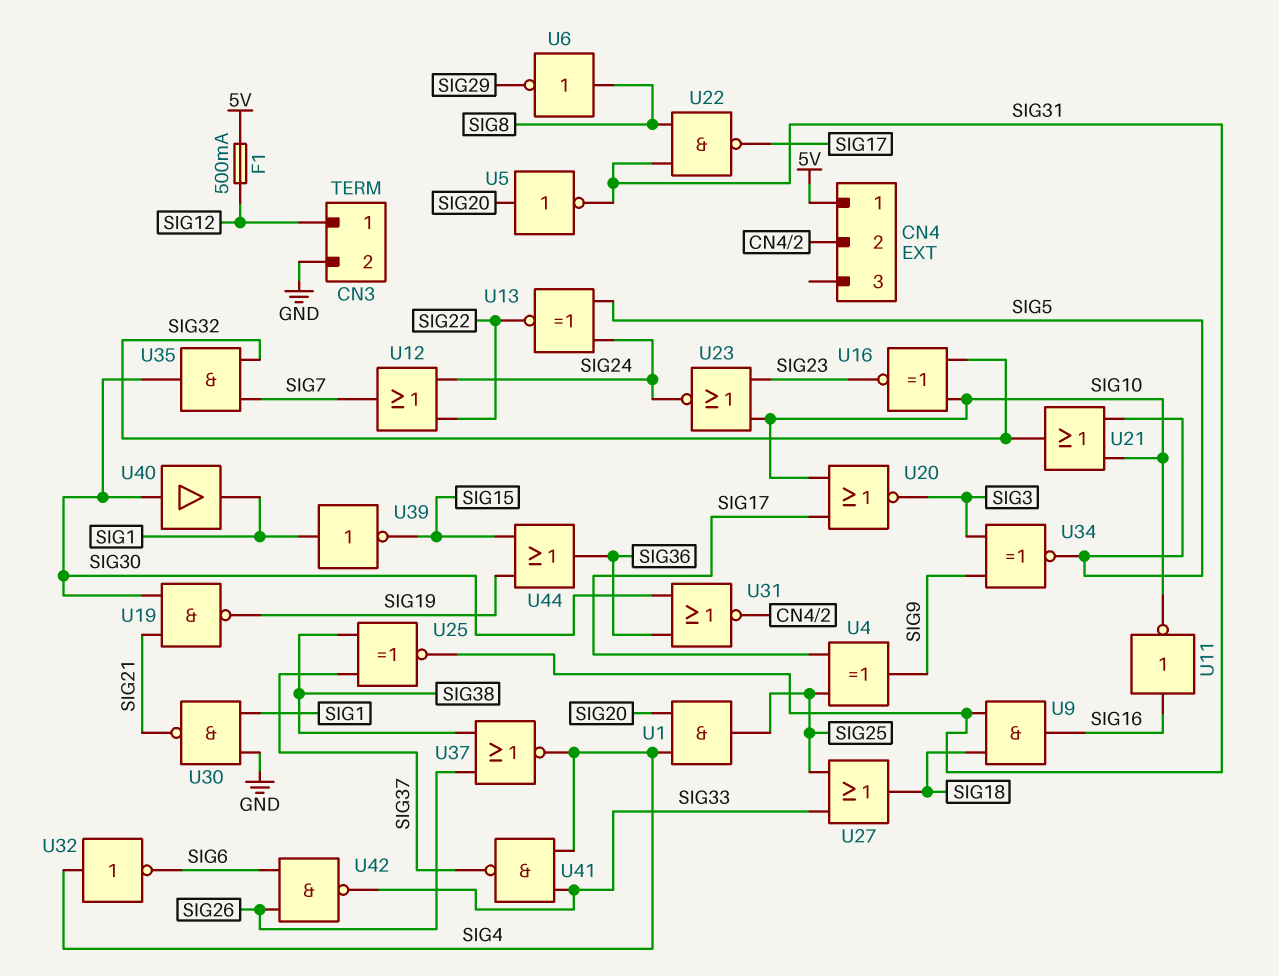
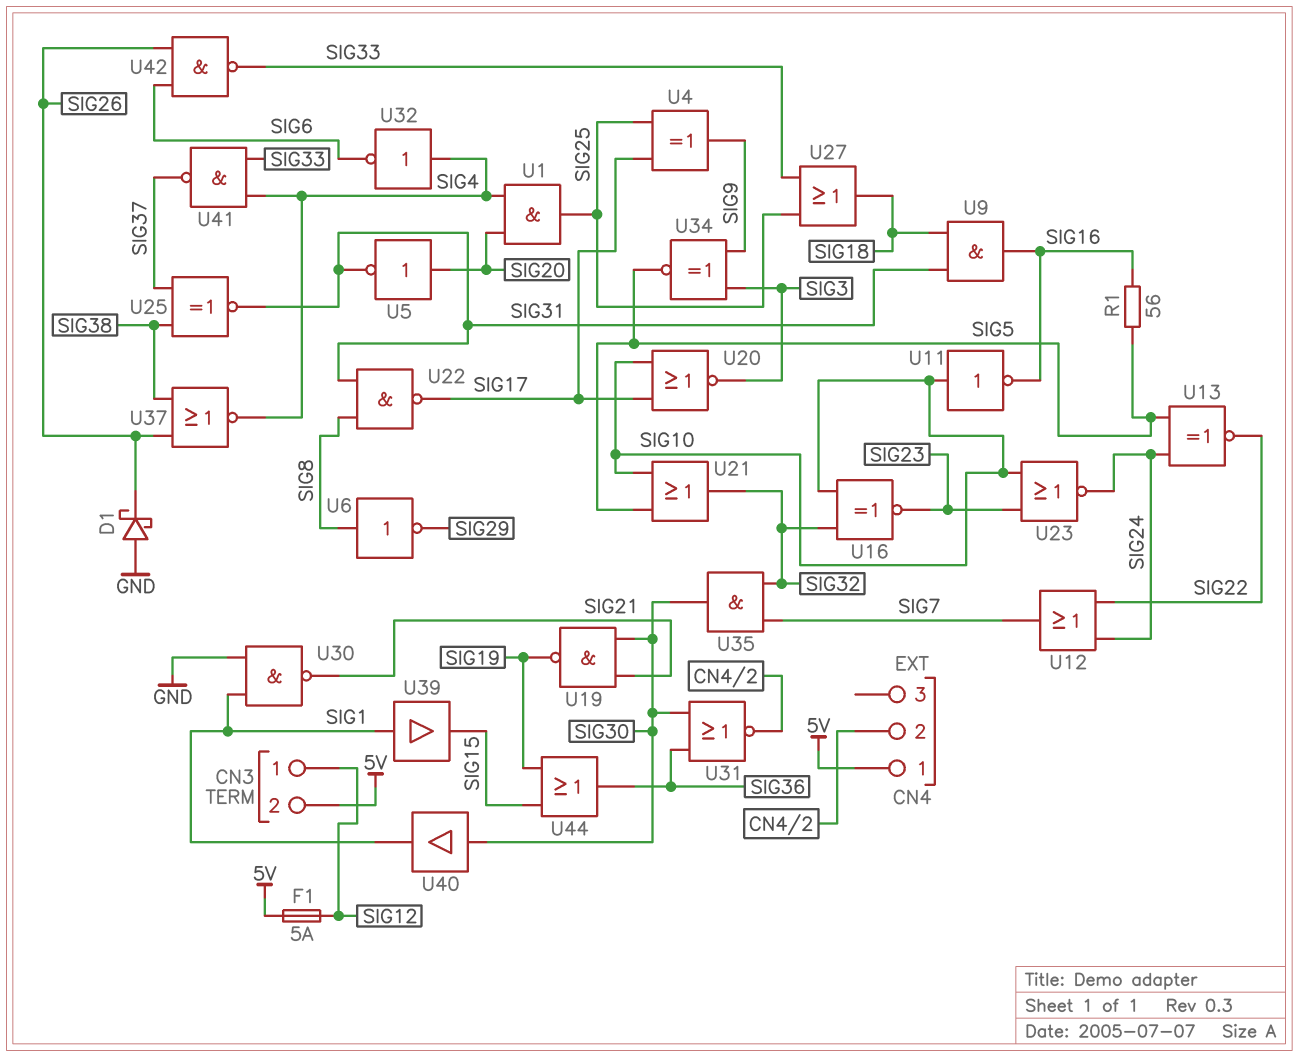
CN3 pin 2: GND -> 5V
D1: none -> schottky (A GND, K SIG26)
F1: 500mA (5V, SIG12) -> 5A (5V, SIG12)
R1: none -> 56 (SIG5, SIG16)
U11: NOT (in SIG16, out SIG10) -> NOT (in SIG10, out SIG16)
U39: NOT (in SIG1, out SIG15) -> buffer (in SIG1, out SIG15)

